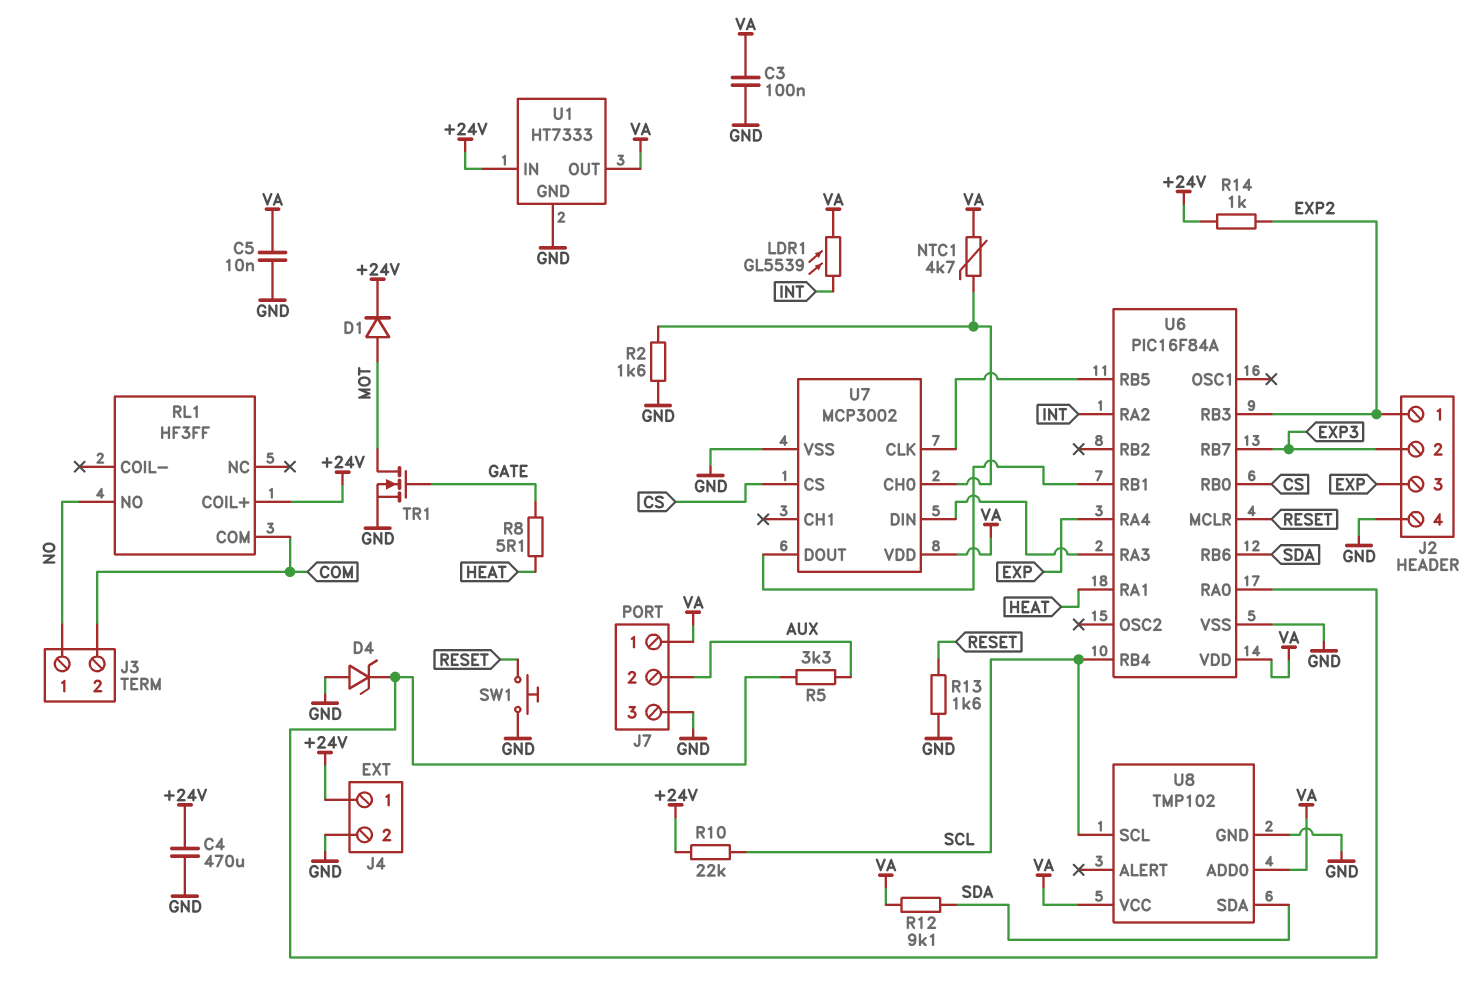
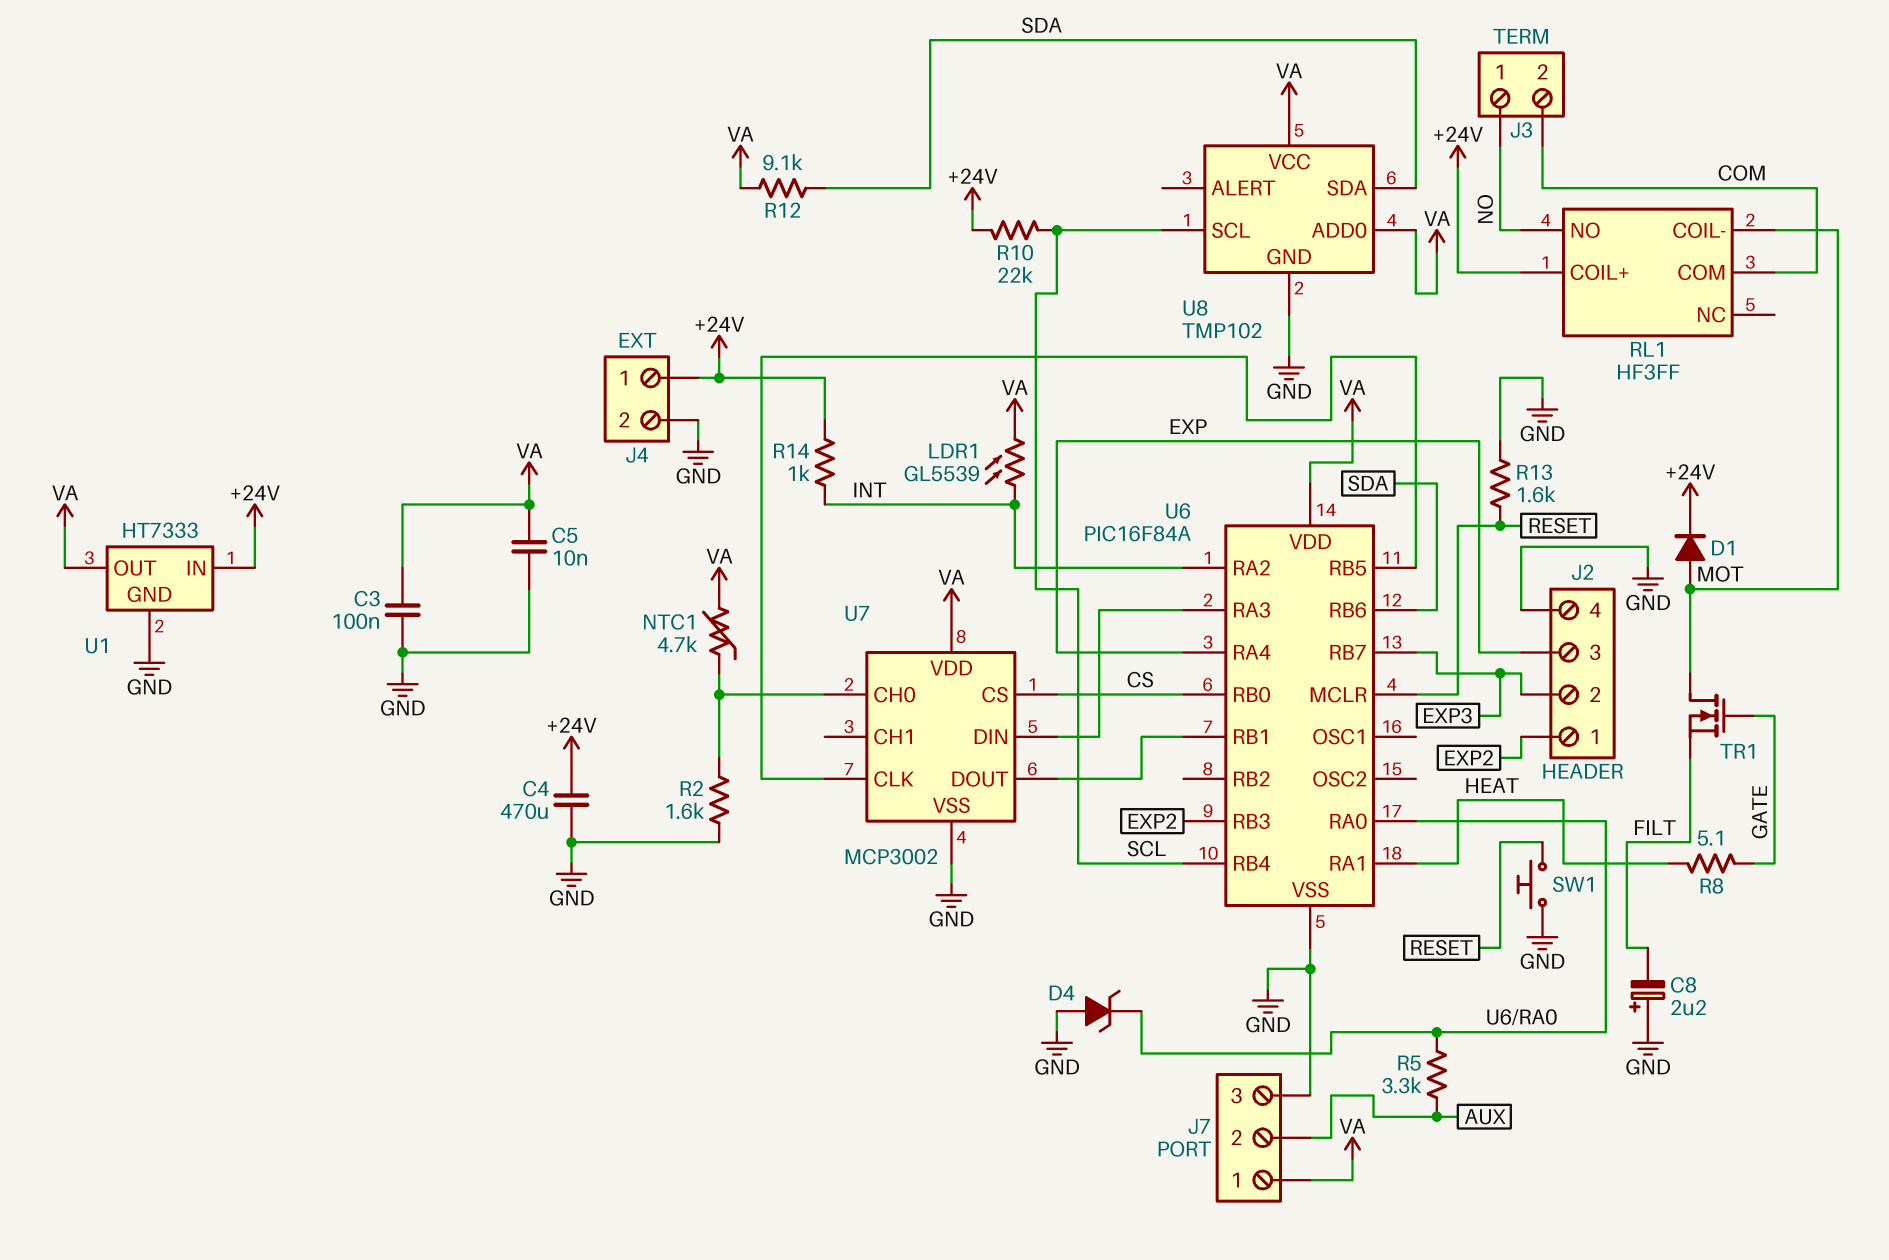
C8: none -> 2.2uF (plus GND, minus FILT)
R14: 1k (+24V, EXP2) -> 1k (+24V, INT)
RL1 pin COIL-: none -> MOT
TR1: NMOS (G GATE, D MOT, S GND) -> NMOS (G GATE, D MOT, S FILT)

